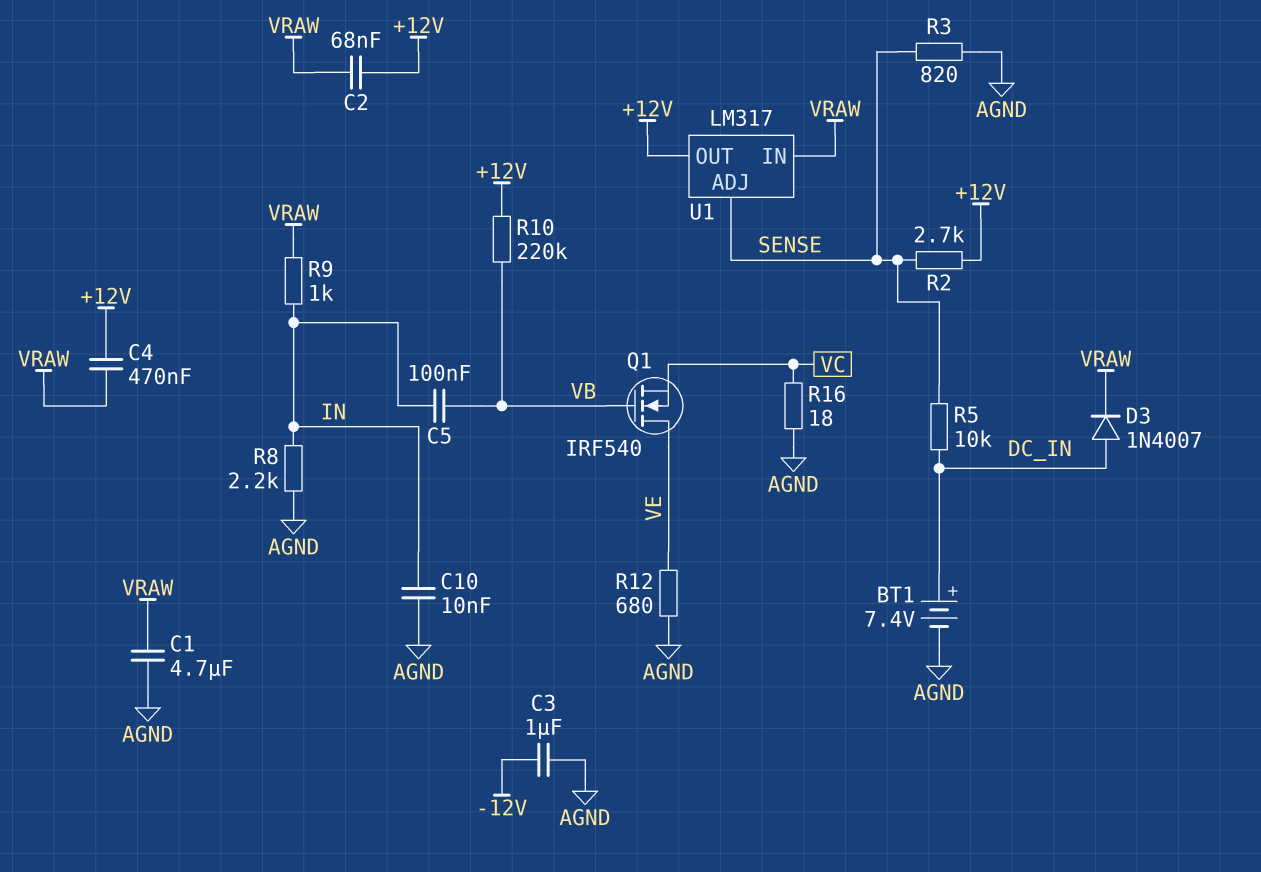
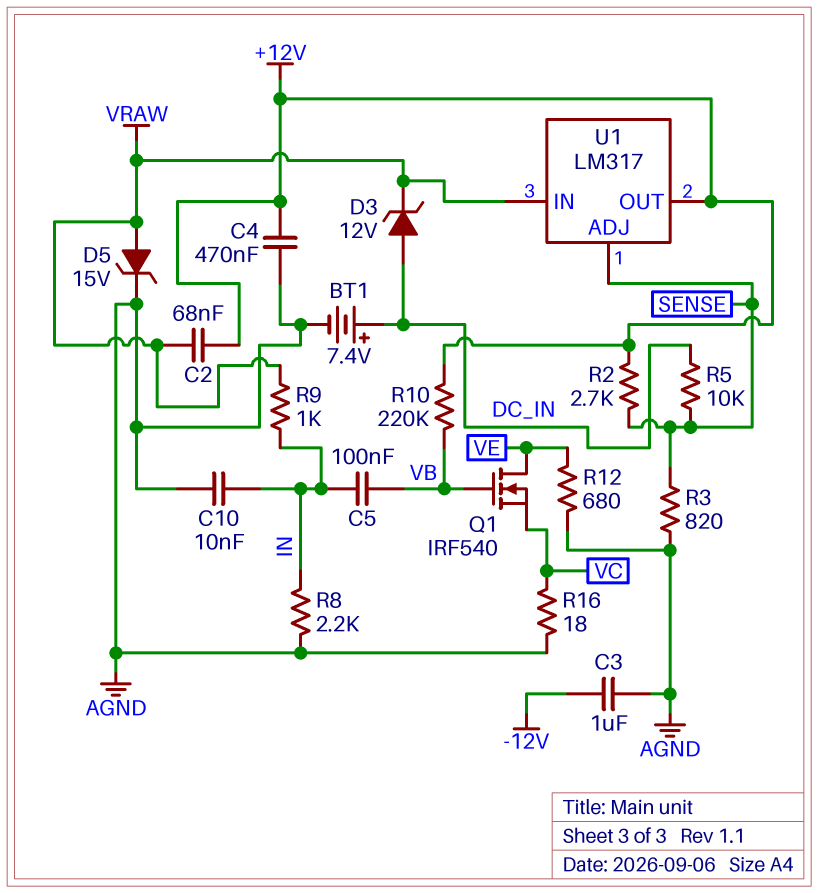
C1: 4.7uF (AGND, VRAW) -> none
C4: 470nF (+12V, VRAW) -> 470nF (+12V, AGND)
D3: diode 1N4007 (A DC_IN, K VRAW) -> zener 12V (A DC_IN, K VRAW)
D5: none -> zener 15V (A VRAW, K AGND)

